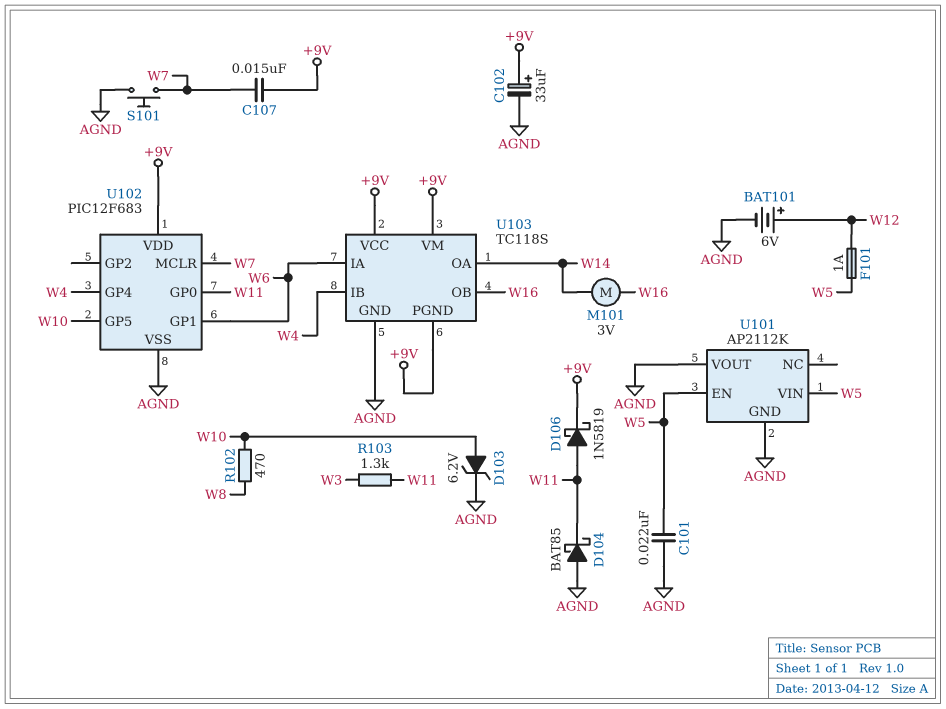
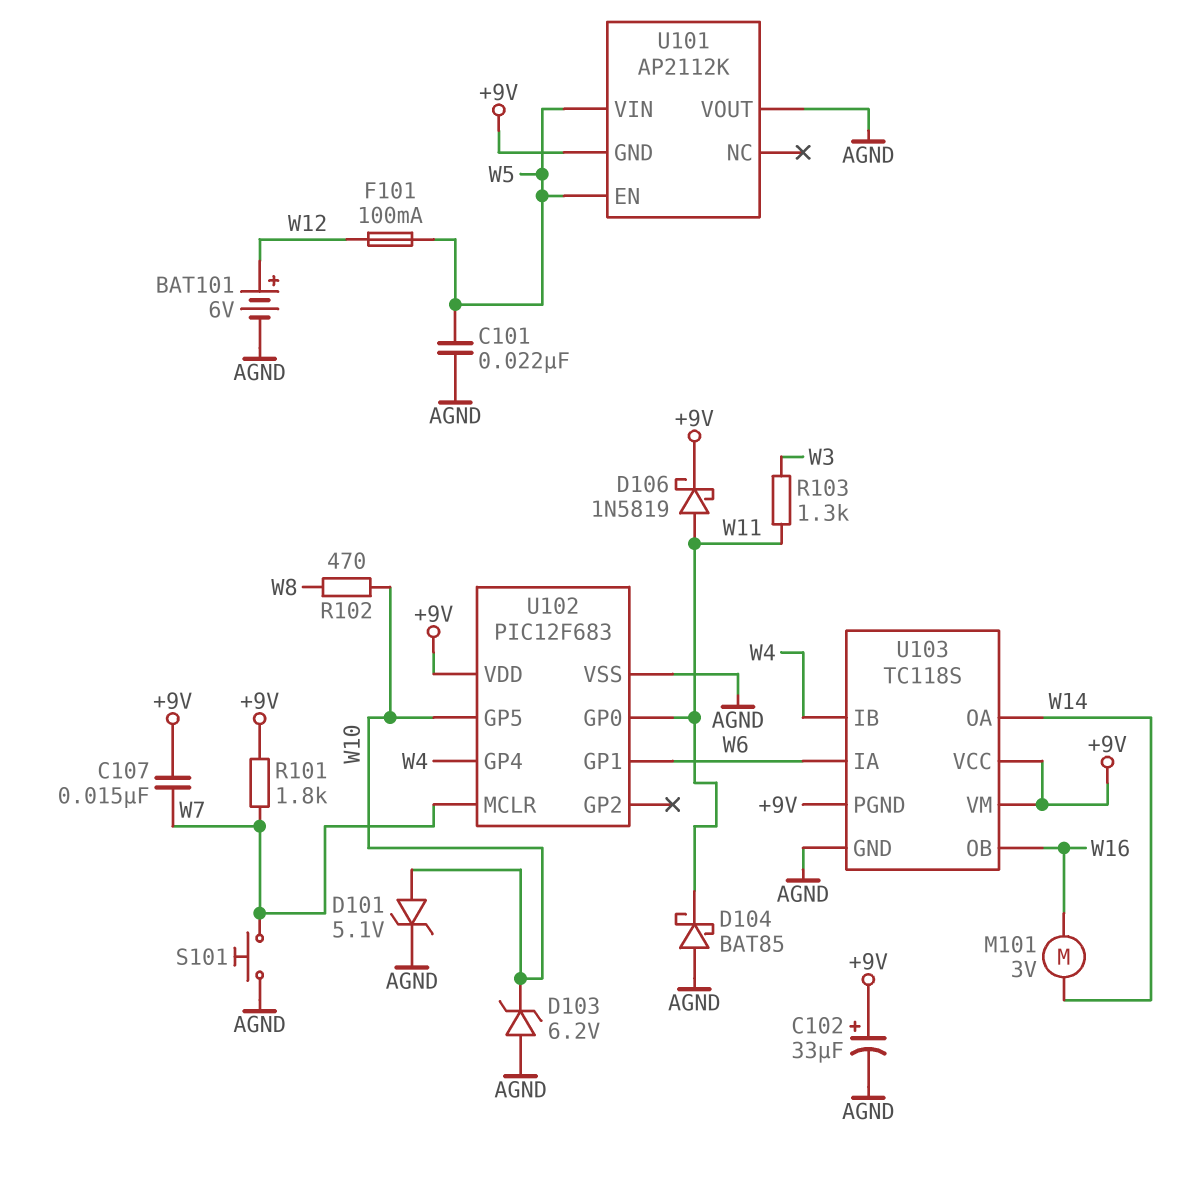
D101: none -> zener 5.1V (A W10, K AGND)
D103: zener 6.2V (A W10, K AGND) -> zener 6.2V (A AGND, K W10)
F101: 1A (W5, W12) -> 100mA (W5, W12)
R101: none -> 1.8k (+9V, W7)
U101 pin GND: AGND -> +9V

